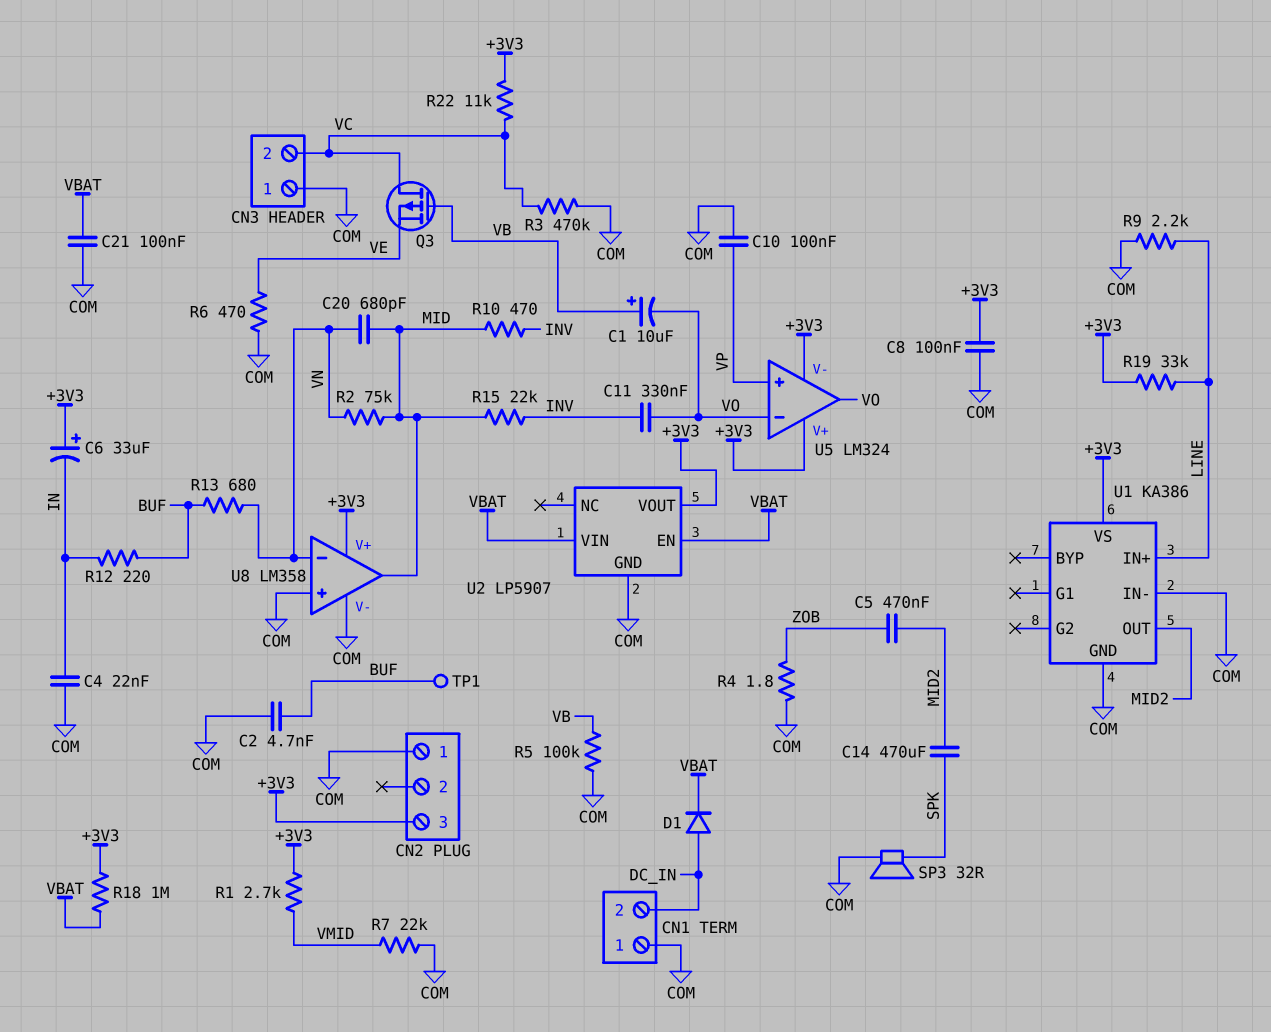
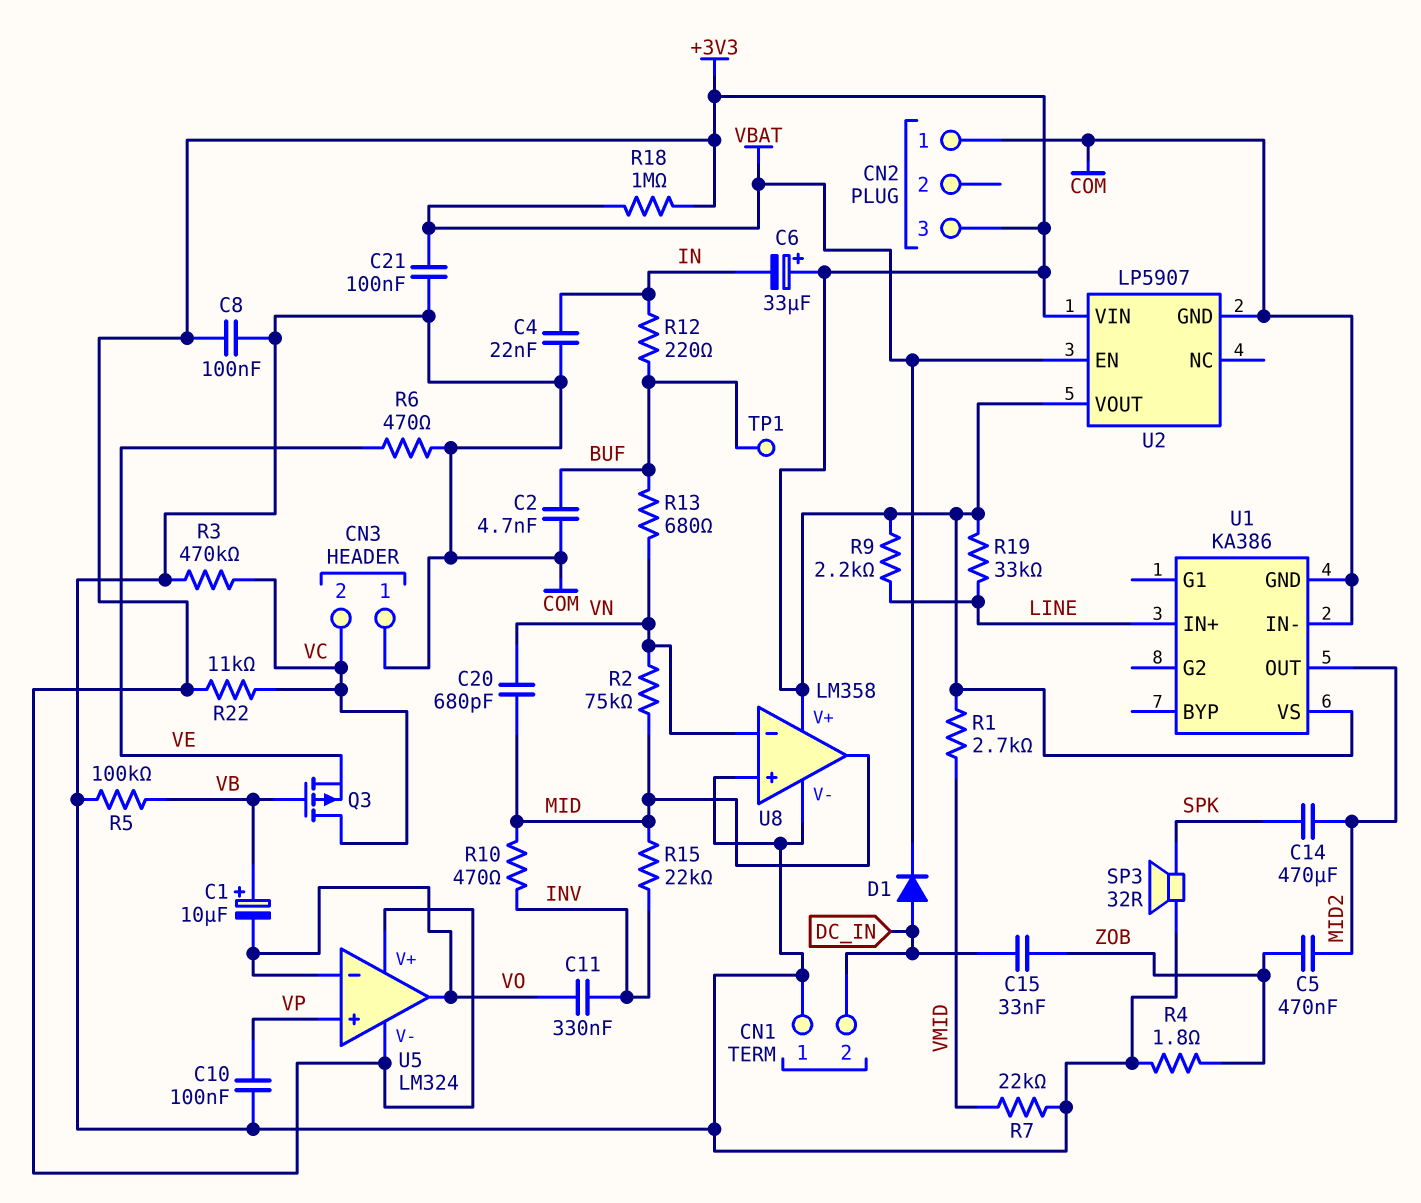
C15: none -> 33nF (DC_IN, ZOB)
R9: 2.2k (COM, LINE) -> 2.2k (+3V3, LINE)
U2 pin VIN: VBAT -> +3V3

